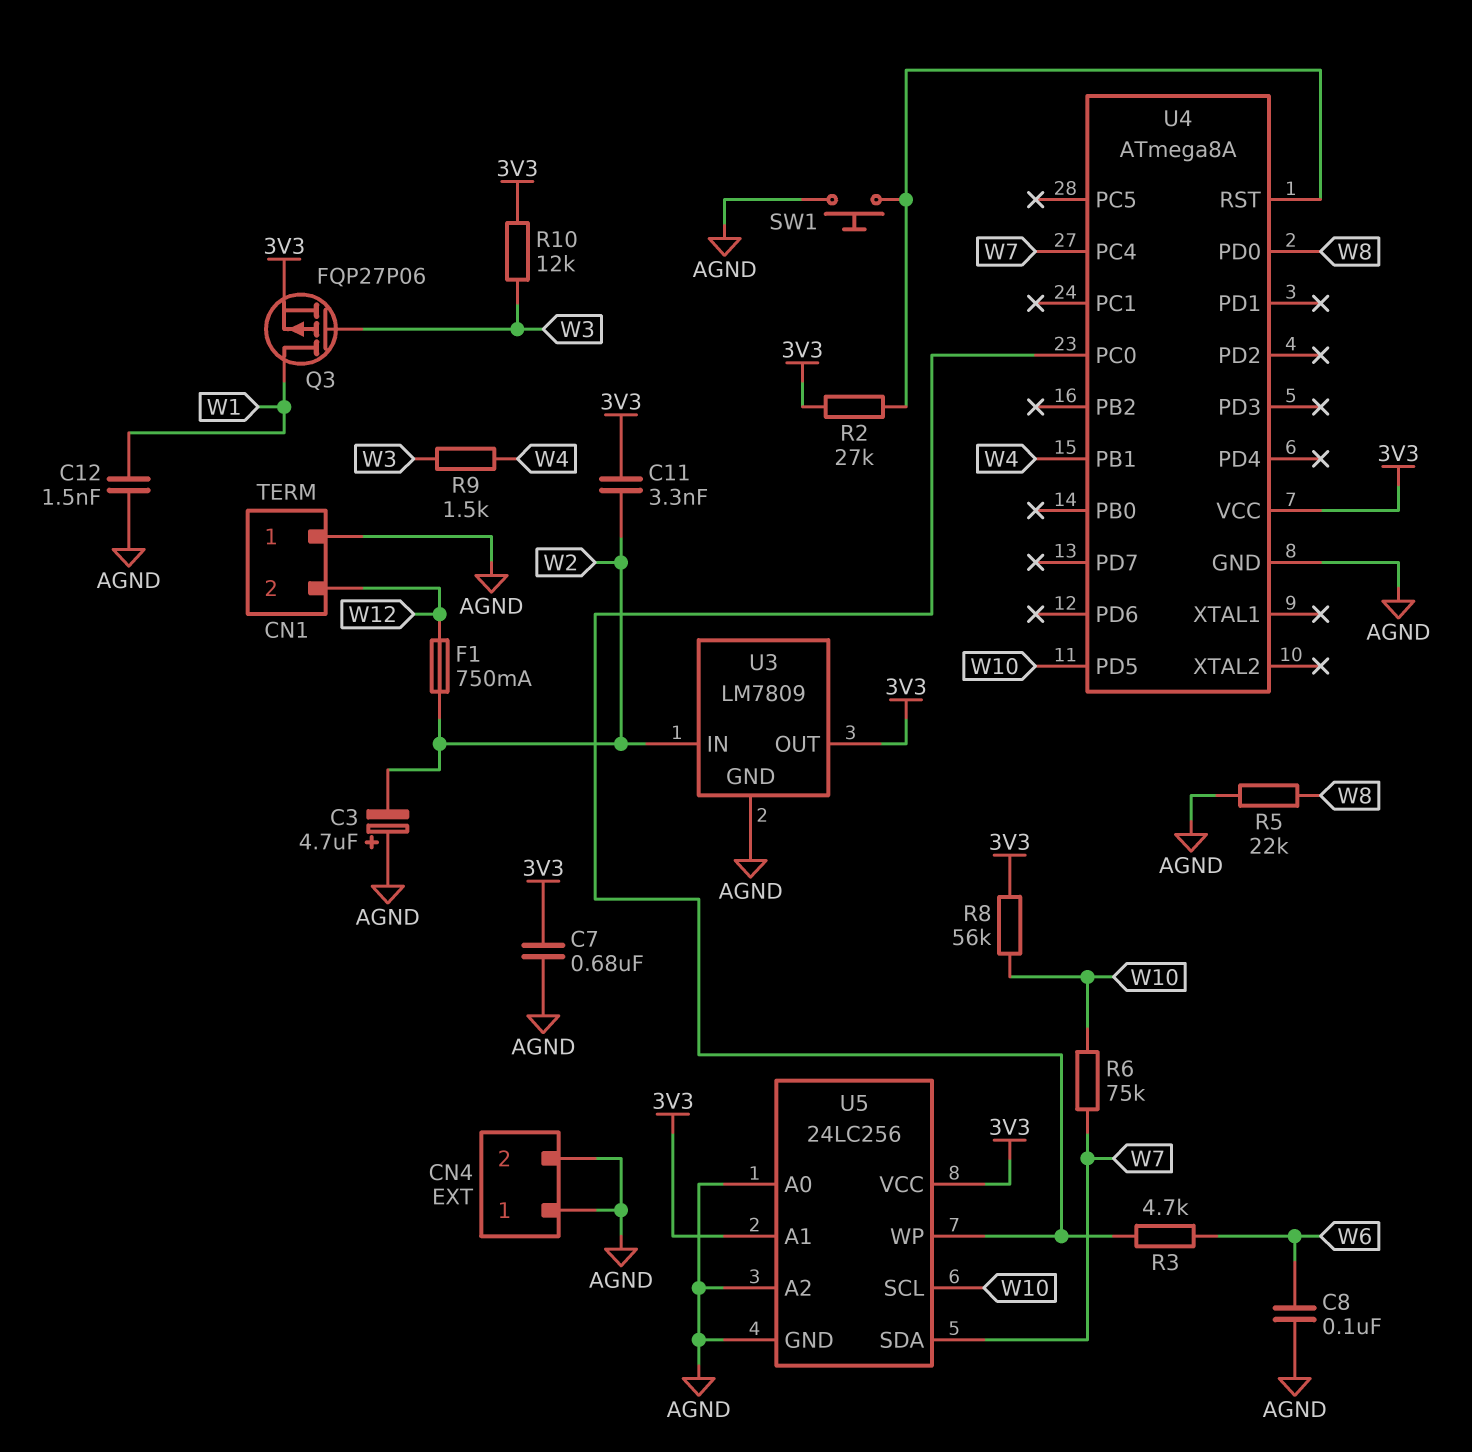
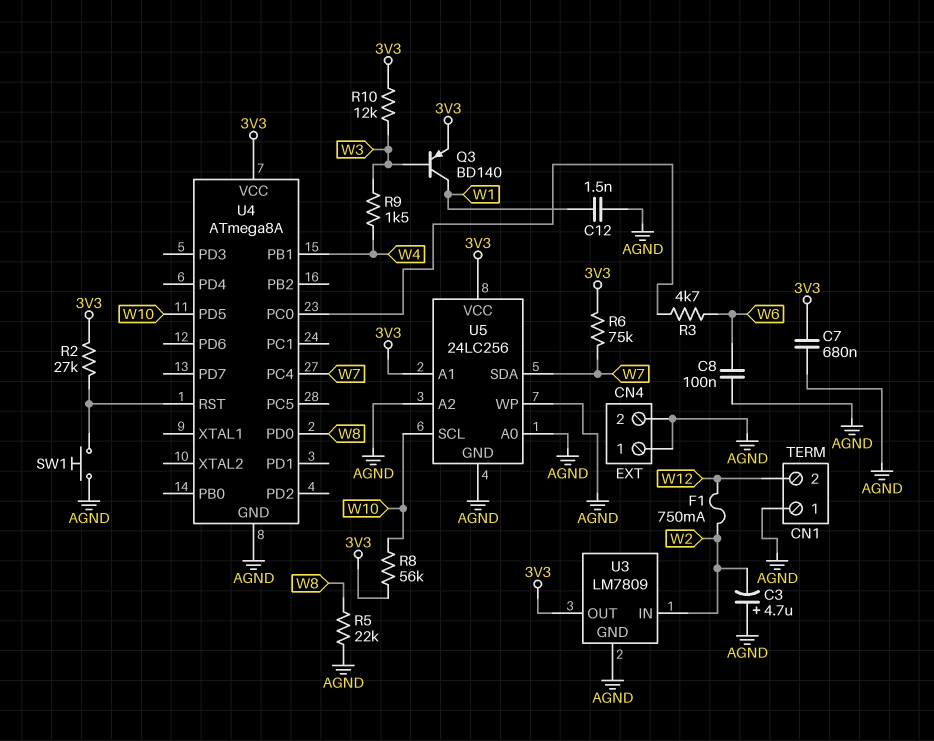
C11: 3.3nF (3V3, W2) -> none
Q3: PMOS FQP27P06 (G W3, D W1, S 3V3) -> PNP BD140 (B W3, C W1, E 3V3)
R6: 75k (W7, W10) -> 75k (3V3, W7)
U5 pin WP: U4/PC0 -> AGND

